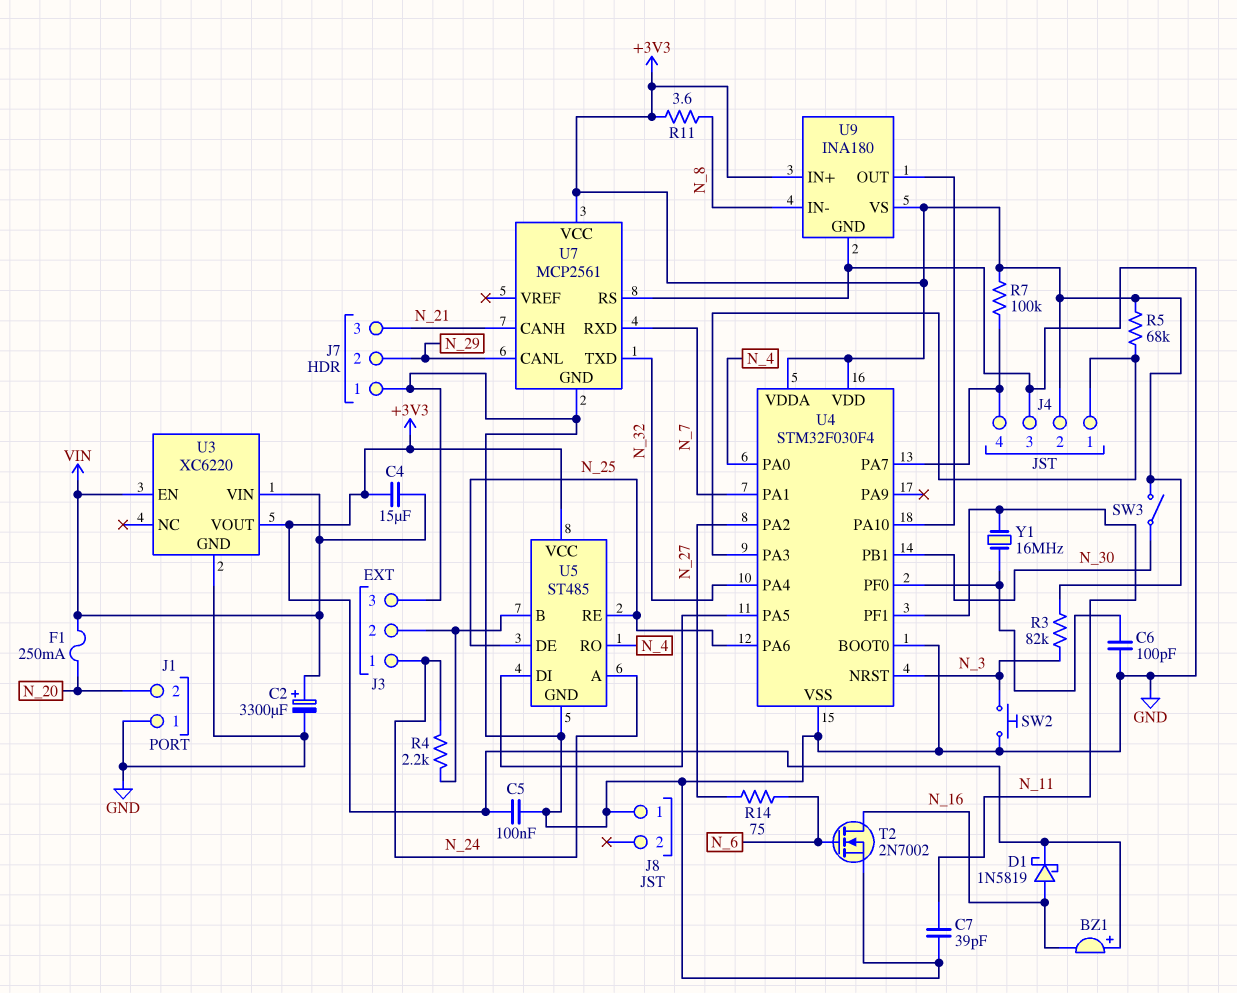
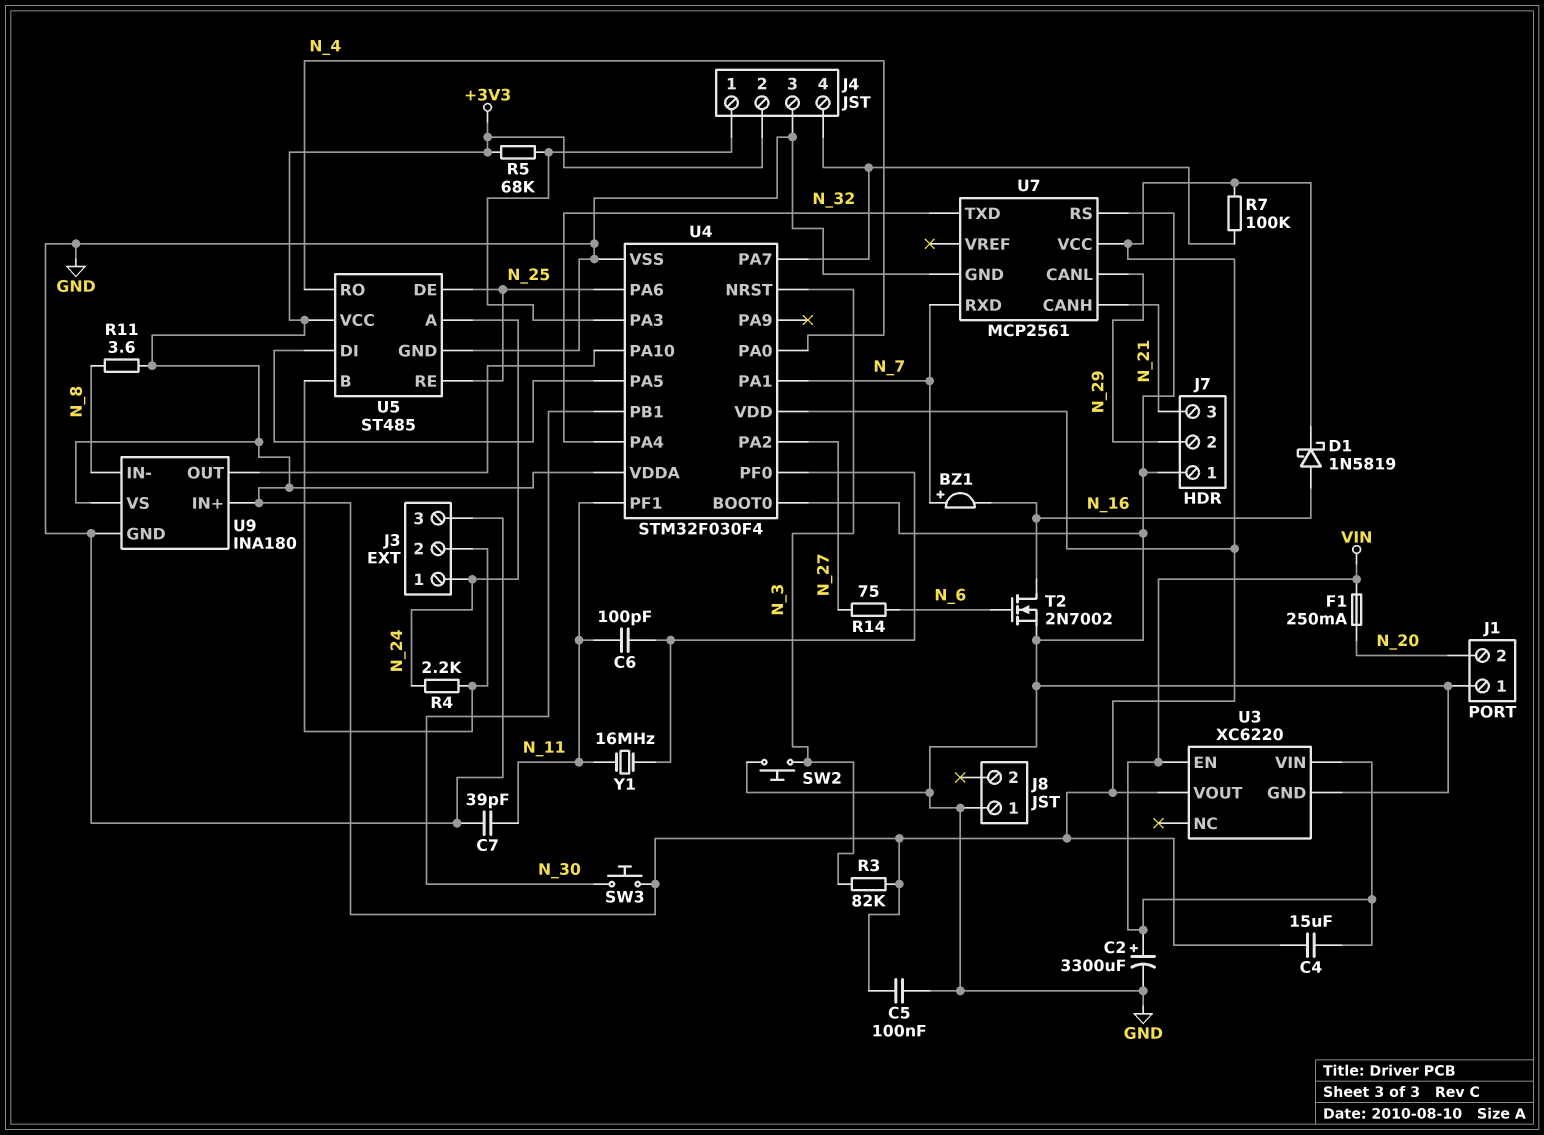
BZ1: buzzer (plus +3V3, minus N_16) -> buzzer (plus N_7, minus N_16)
C6: 100pF (GND, U4/PF0) -> 100pF (N_11, U4/PF0)
SW3: switch (+3V3, N_30) -> button (+3V3, N_30)

